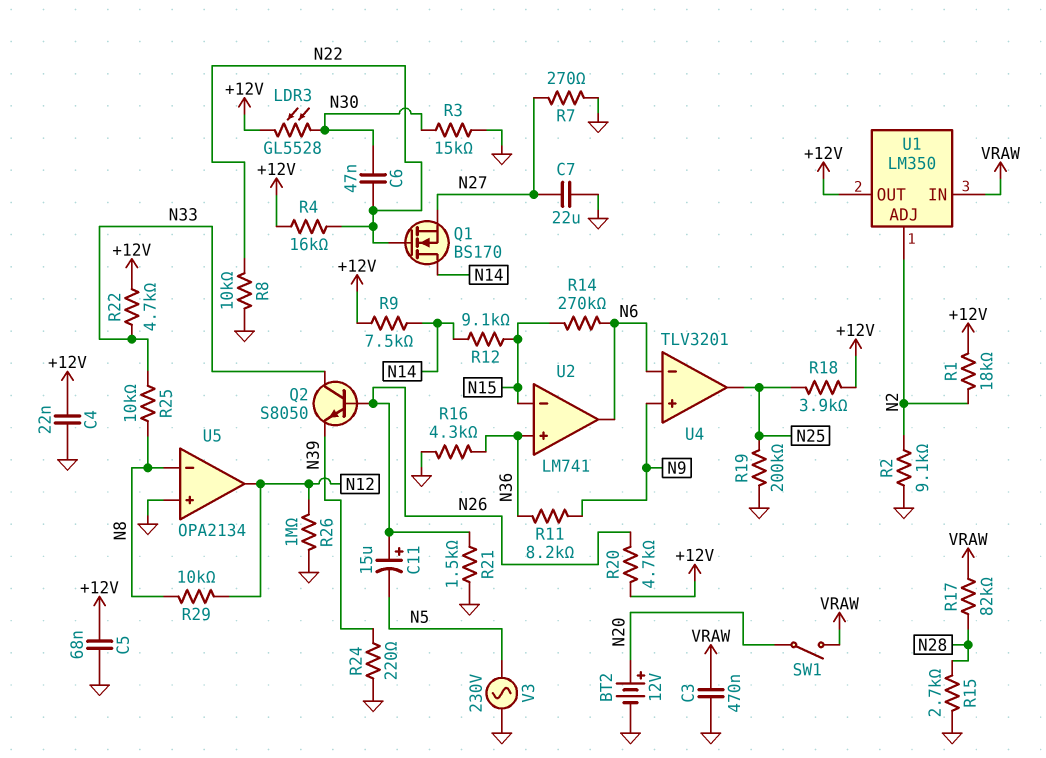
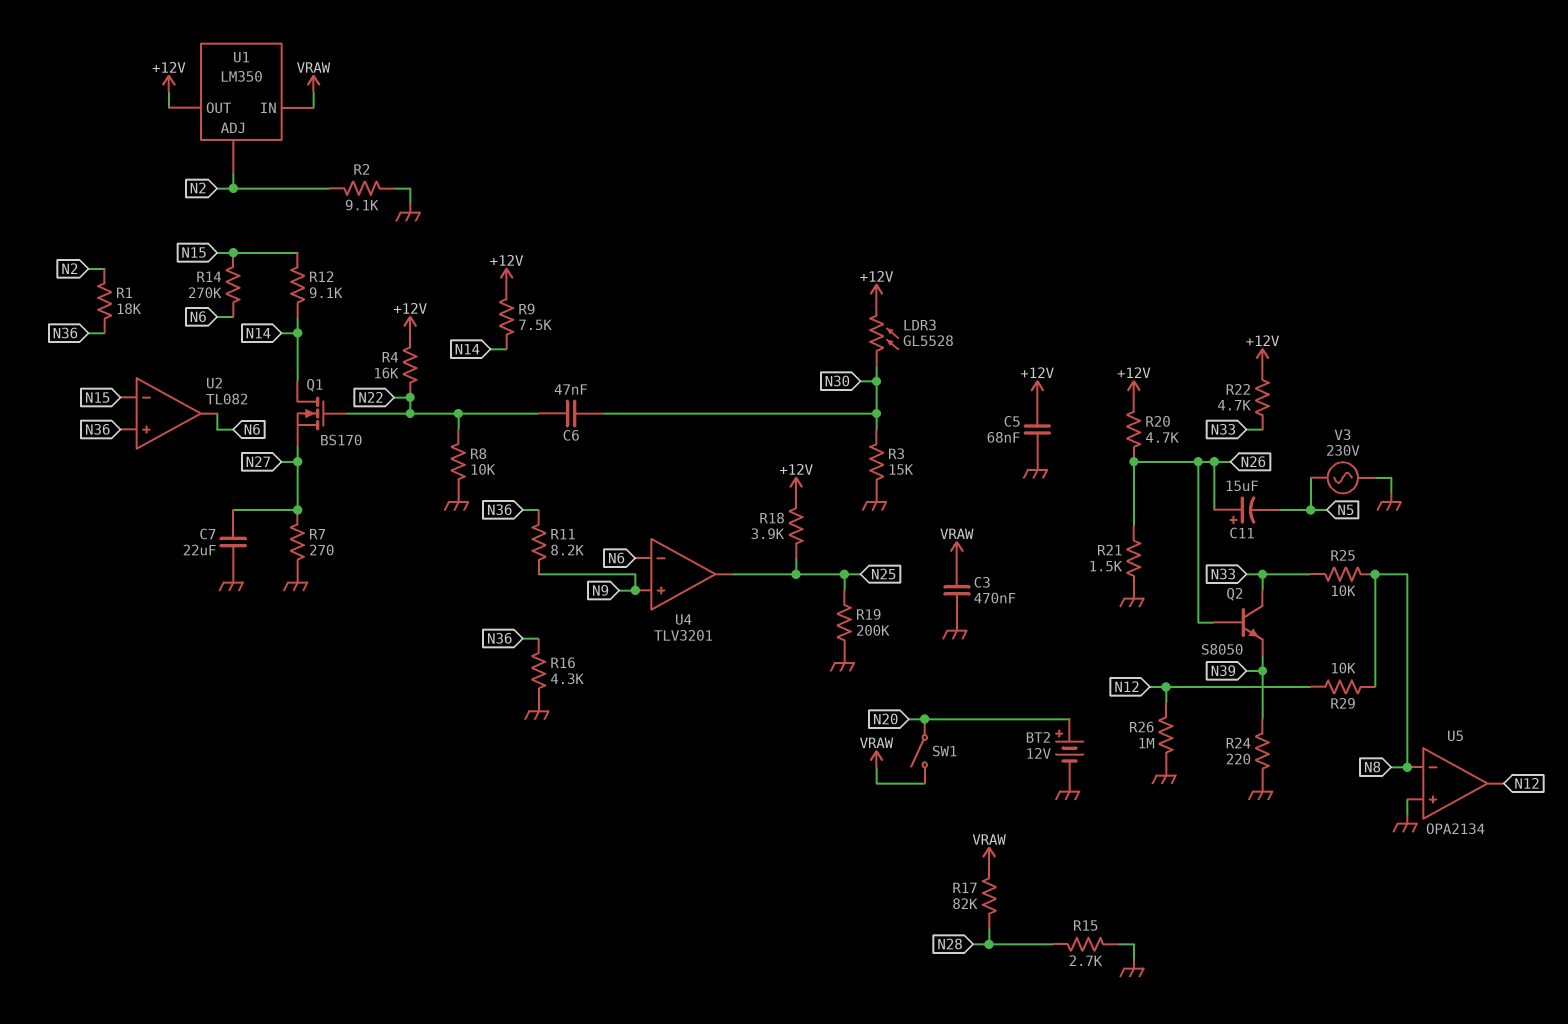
C4: 22nF (+12V, GND) -> none
R1: 18k (+12V, N2) -> 18k (N2, N36)
U2: LM741 -> TL082

